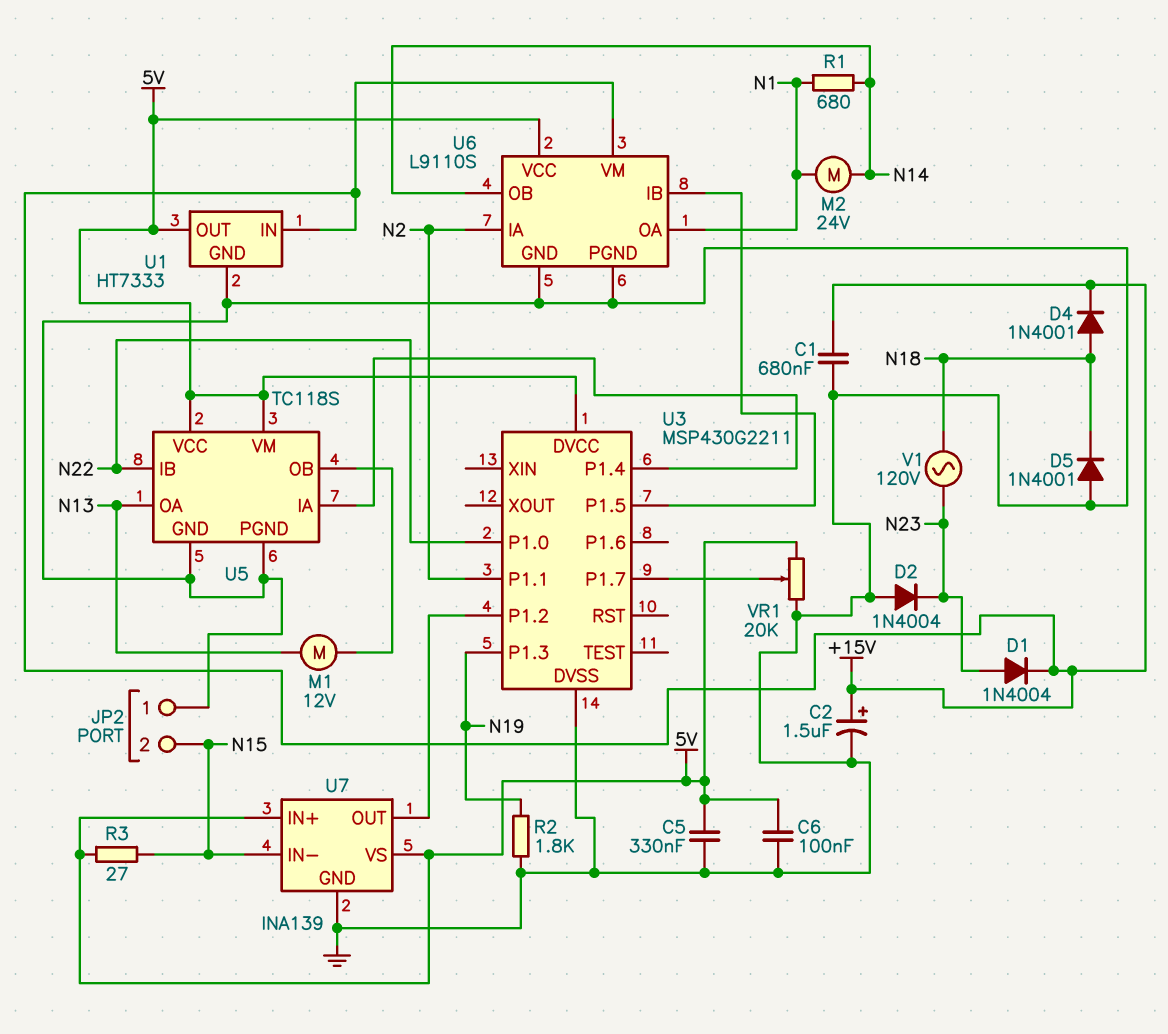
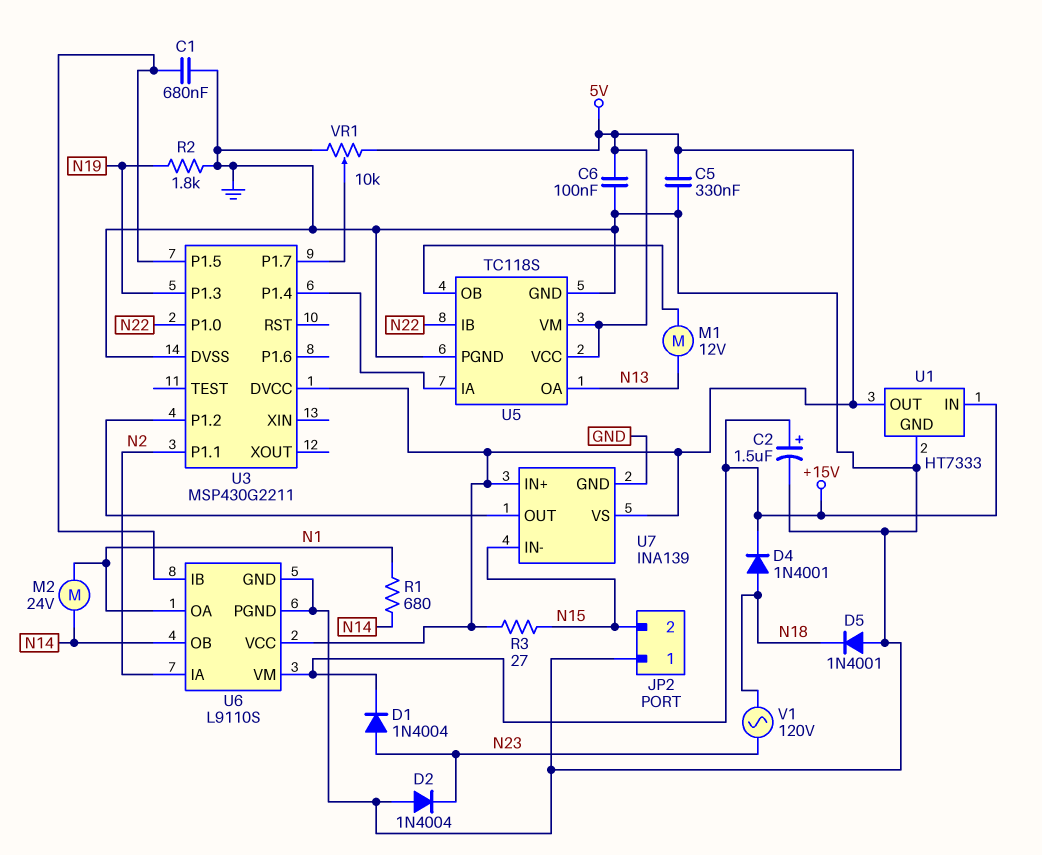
C1: 680nF (+15V, GND) -> 680nF (GND, U3/P1.5)
VR1: 20k (5V, GND, wiper U3/P1.7) -> 10k (5V, GND, wiper U3/P1.7)

